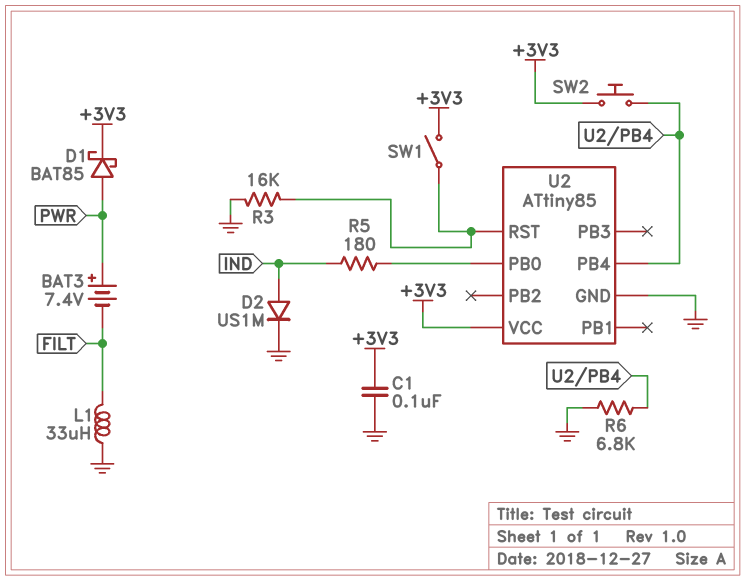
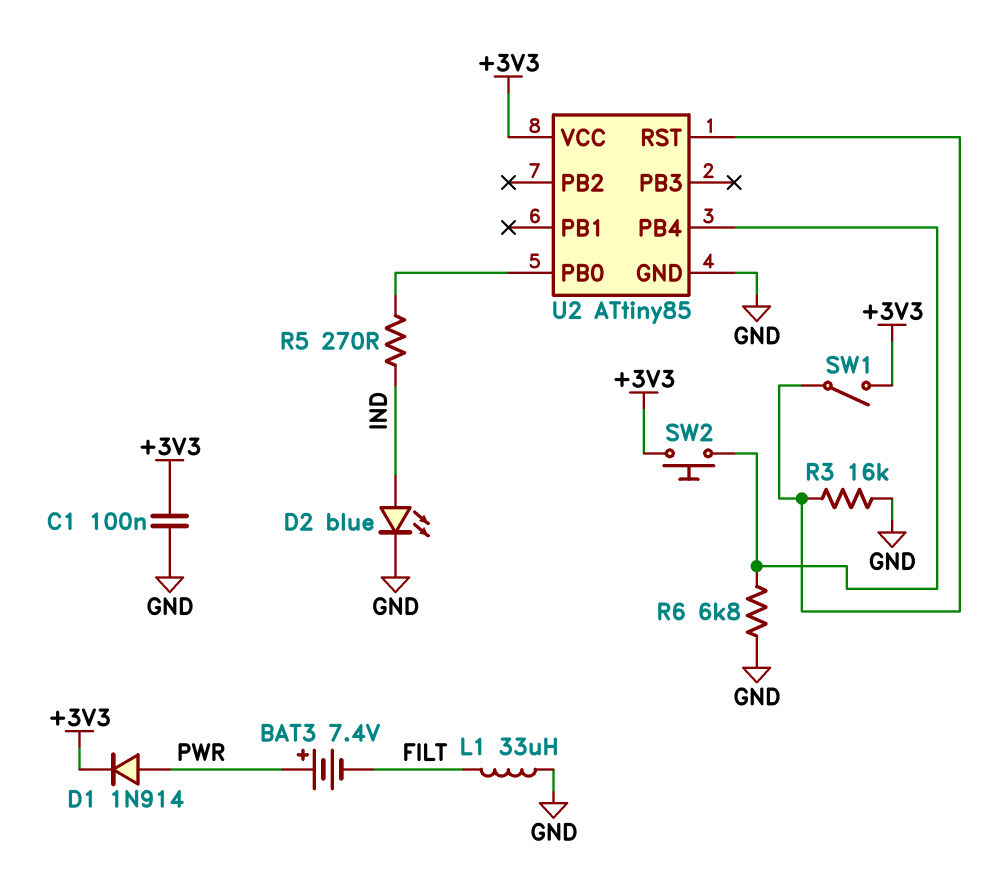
D1: schottky BAT85 (A PWR, K +3V3) -> diode 1N914 (A PWR, K +3V3)
D2: diode US1M (A IND, K GND) -> LED blue (A IND, K GND)
R5: 180 (IND, U2/PB0) -> 270 (IND, U2/PB0)

